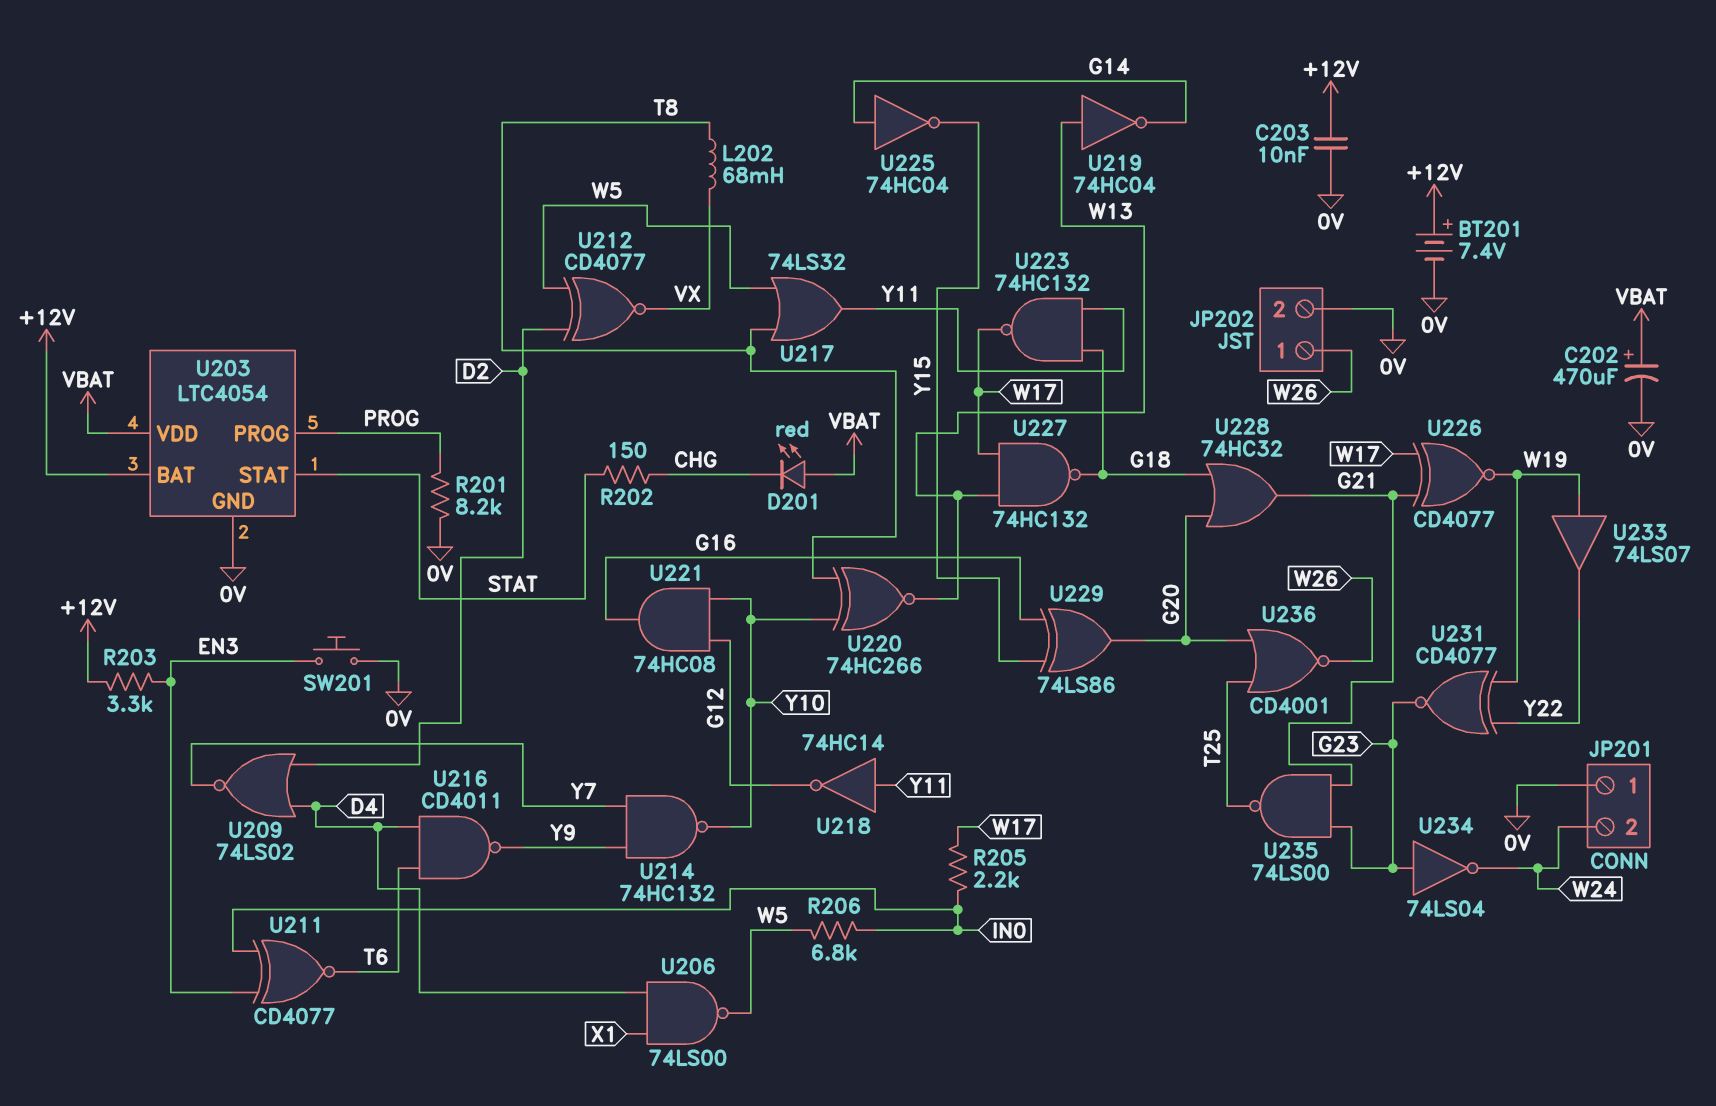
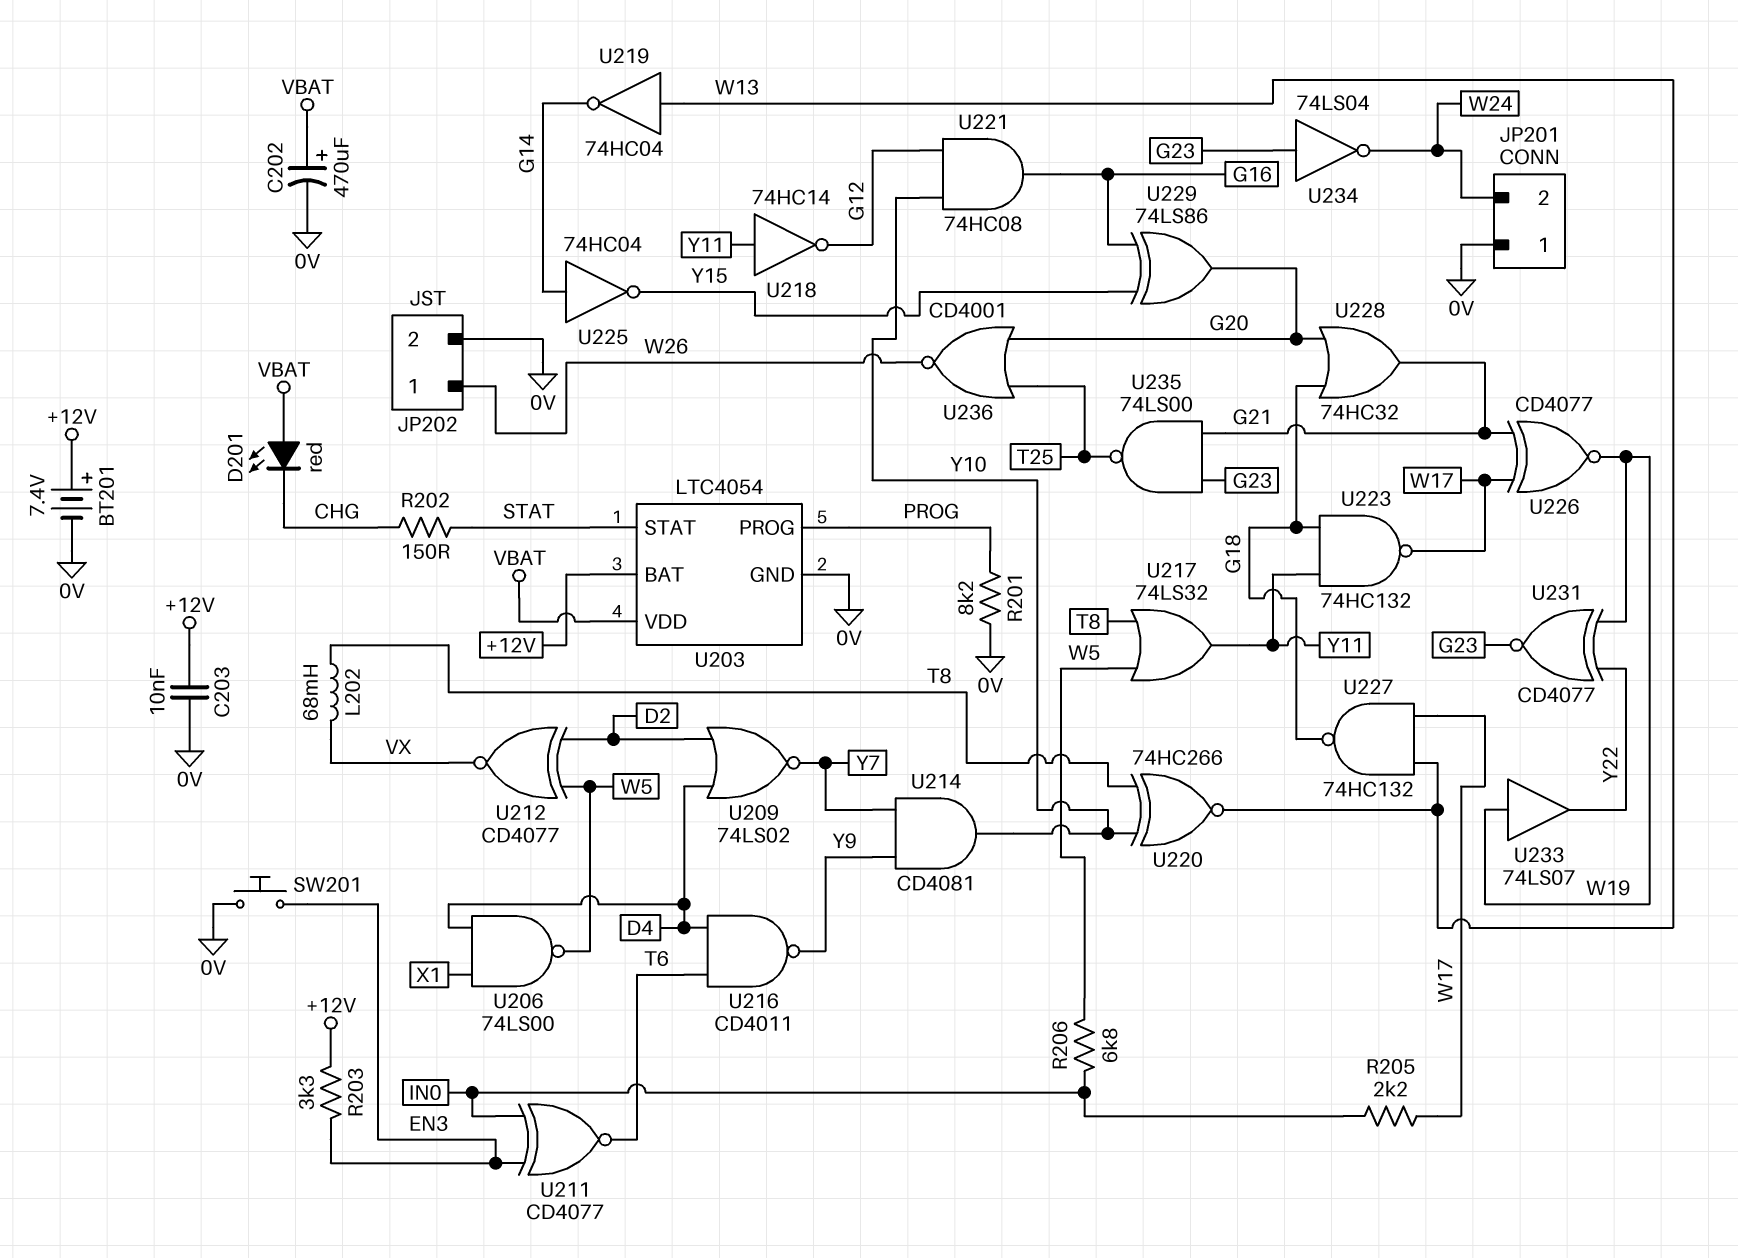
U214: NAND 74HC132 (in Y7, in Y9, out Y10) -> AND CD4081 (in Y7, in Y9, out Y10)

